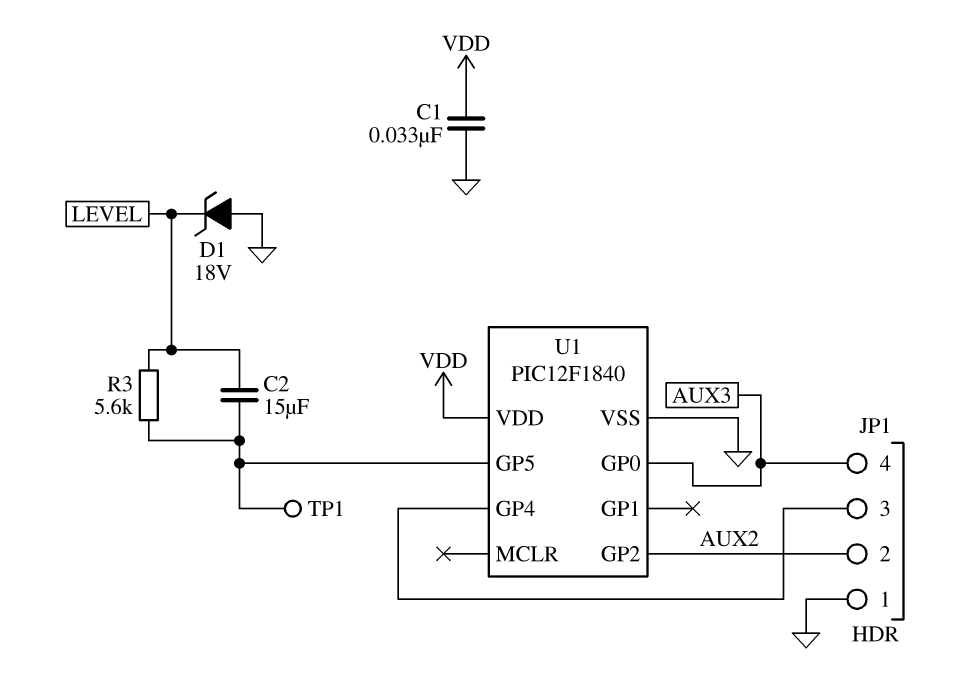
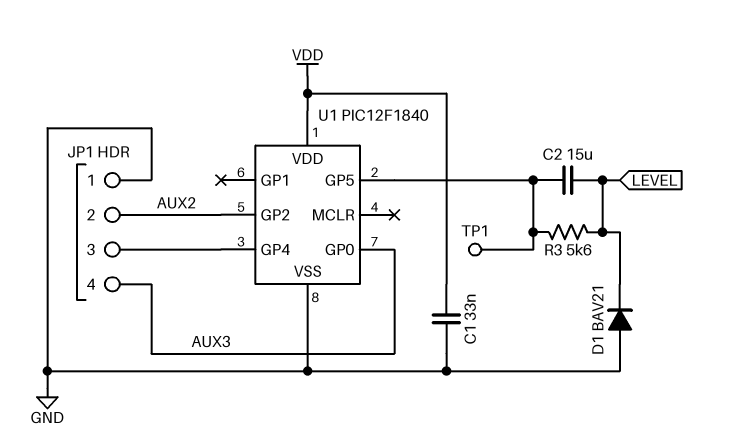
D1: zener 18V (A GND, K LEVEL) -> diode BAV21 (A GND, K LEVEL)

